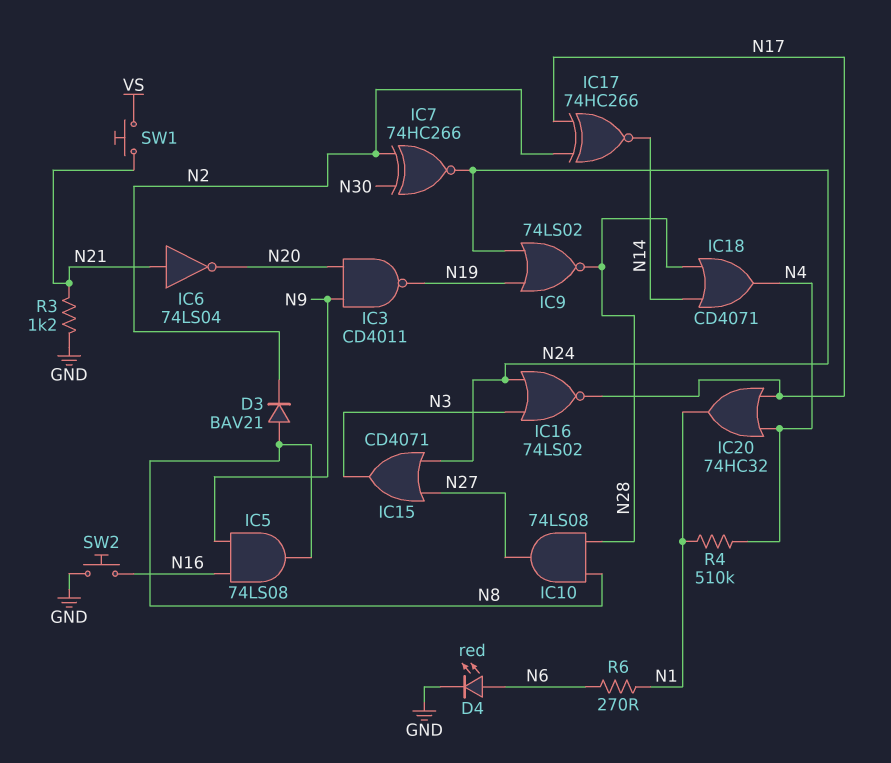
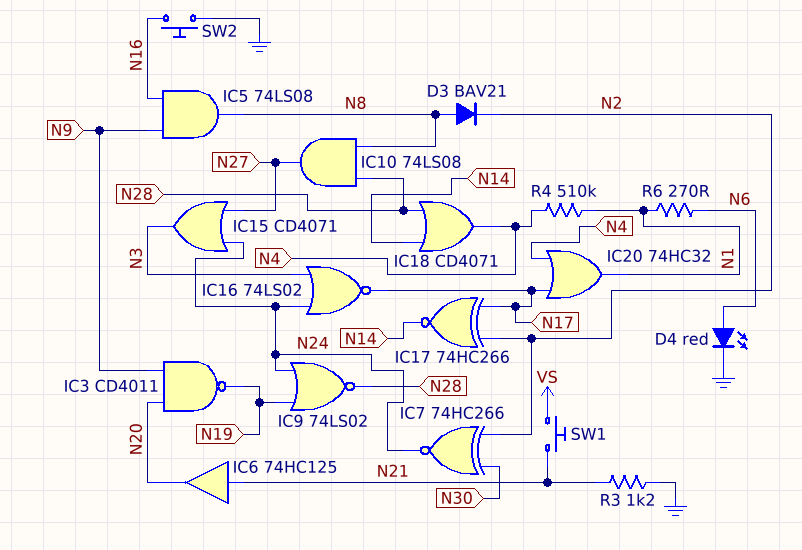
IC6: NOT 74LS04 (in N21, out N20) -> buffer 74HC125 (in N21, out N20)

